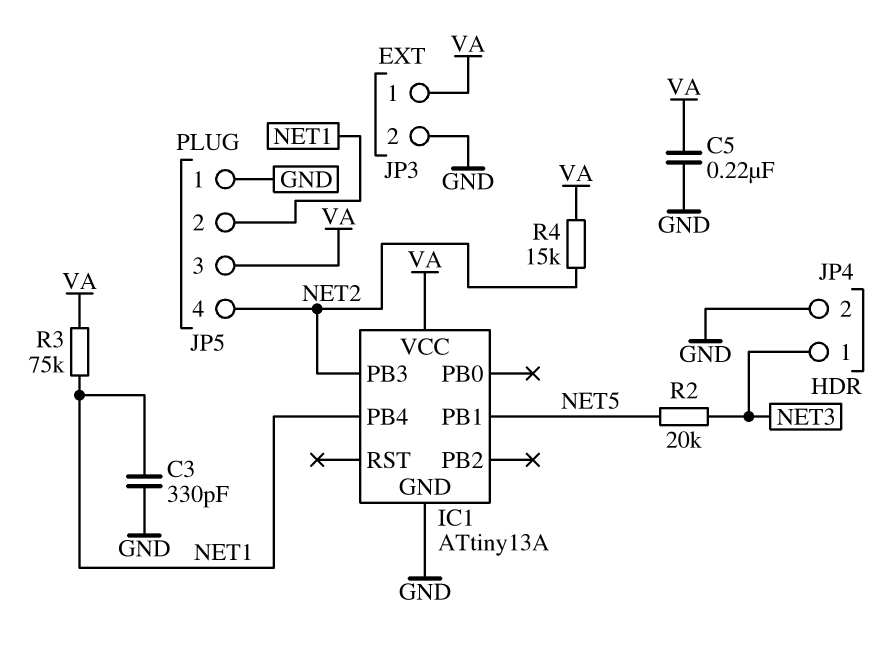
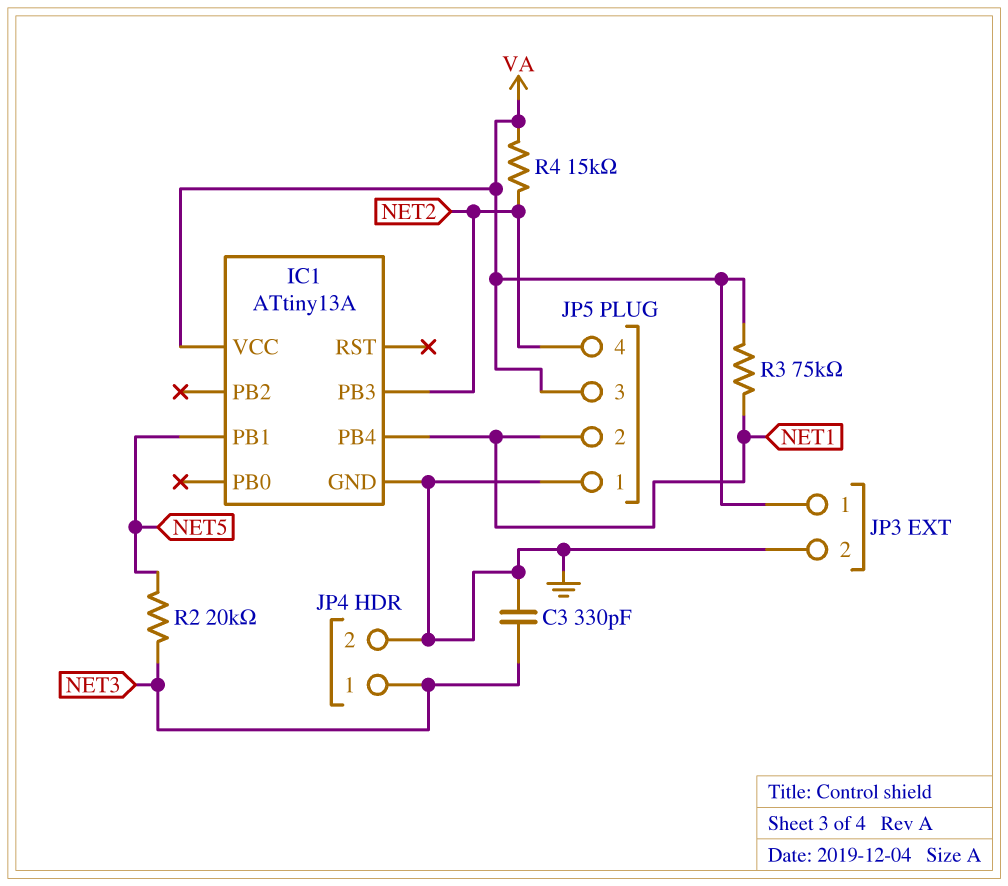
C3: 330pF (GND, NET1) -> 330pF (GND, NET3)
C5: 220nF (GND, VA) -> none

